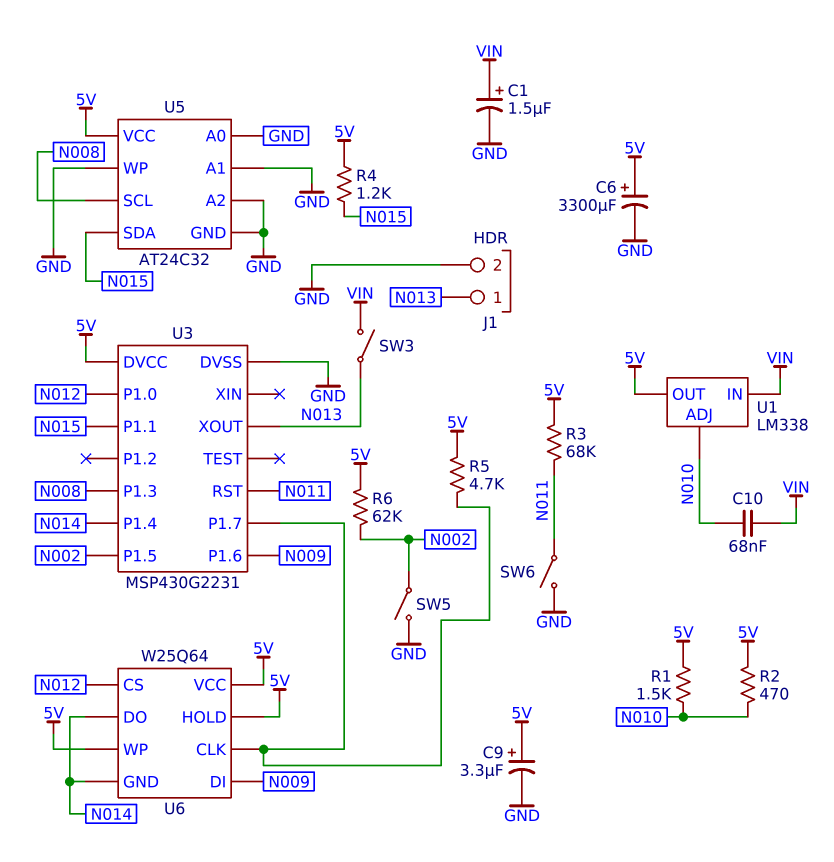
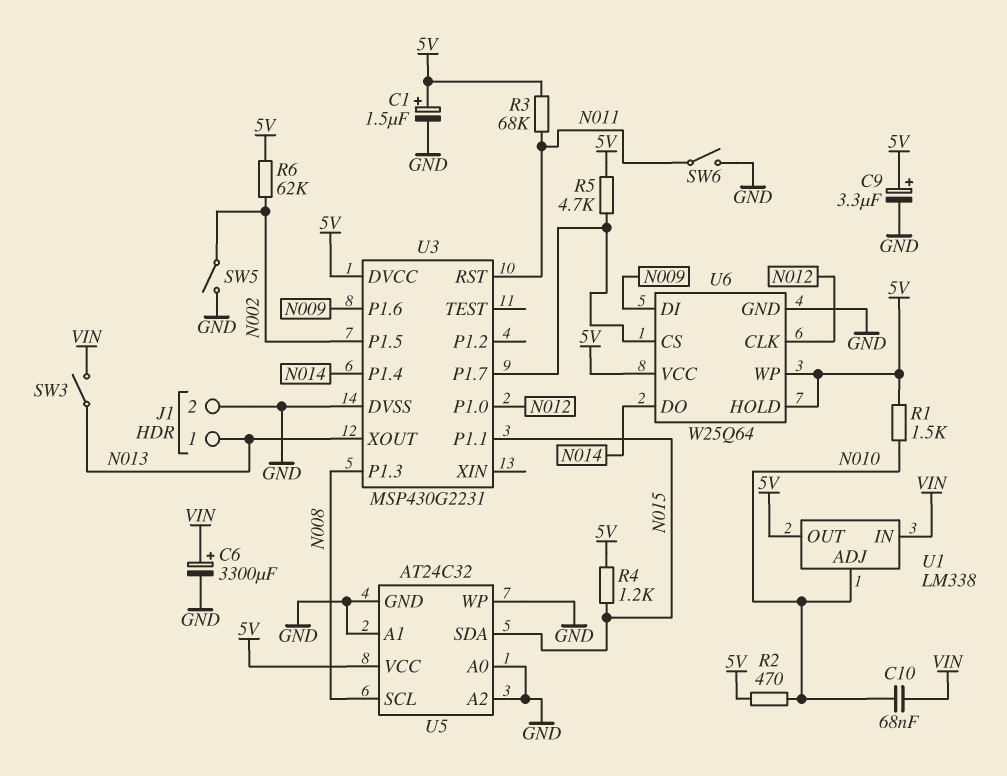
C1: 1.5uF (plus VIN, minus GND) -> 1.5uF (plus 5V, minus GND)
C6: 3300uF (plus 5V, minus GND) -> 3300uF (plus VIN, minus GND)
U6 pin CLK: U3/P1.7 -> N012
U6 pin CS: N012 -> U3/P1.7
U6 pin GND: N014 -> GND

